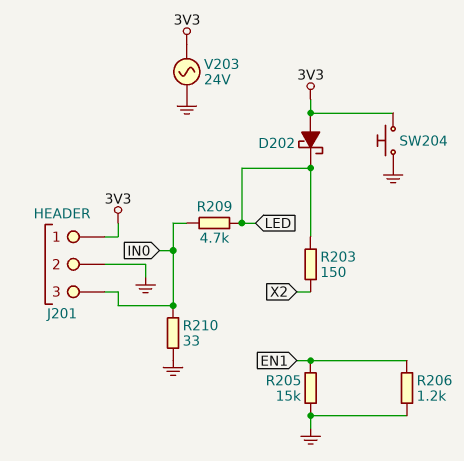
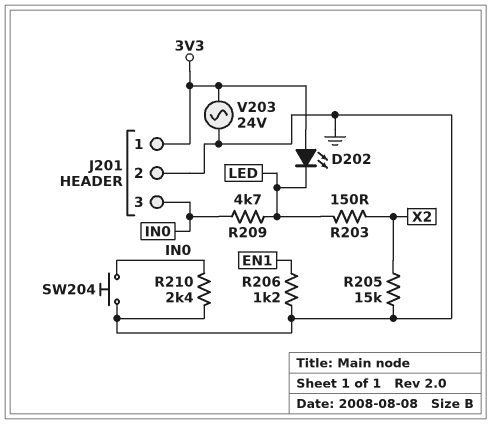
D202: schottky (A 3V3, K LED) -> LED (A 3V3, K LED)
R205: 15k (EN1, GND) -> 15k (GND, X2)
R210: 33 (GND, IN0) -> 2.4k (GND, IN0)
SW204: button (3V3, GND) -> button (GND, IN0)

